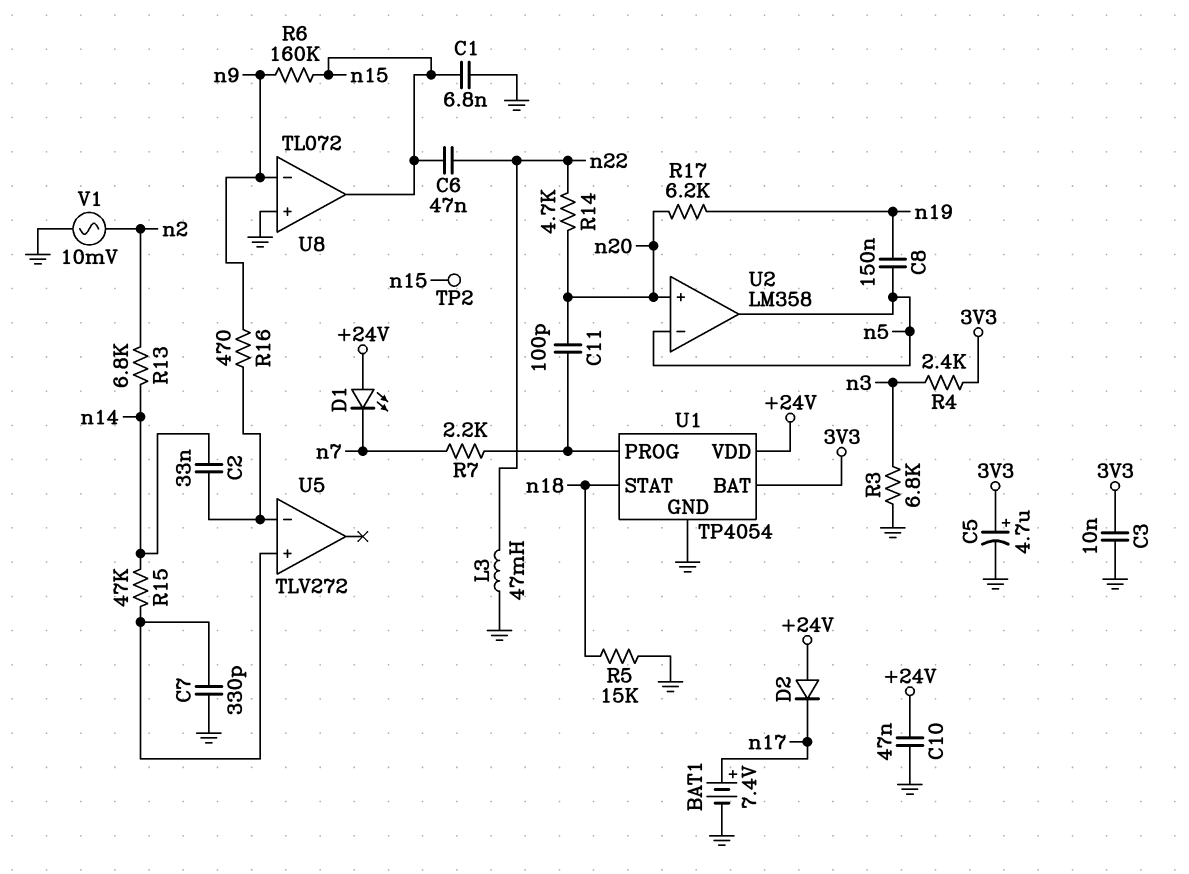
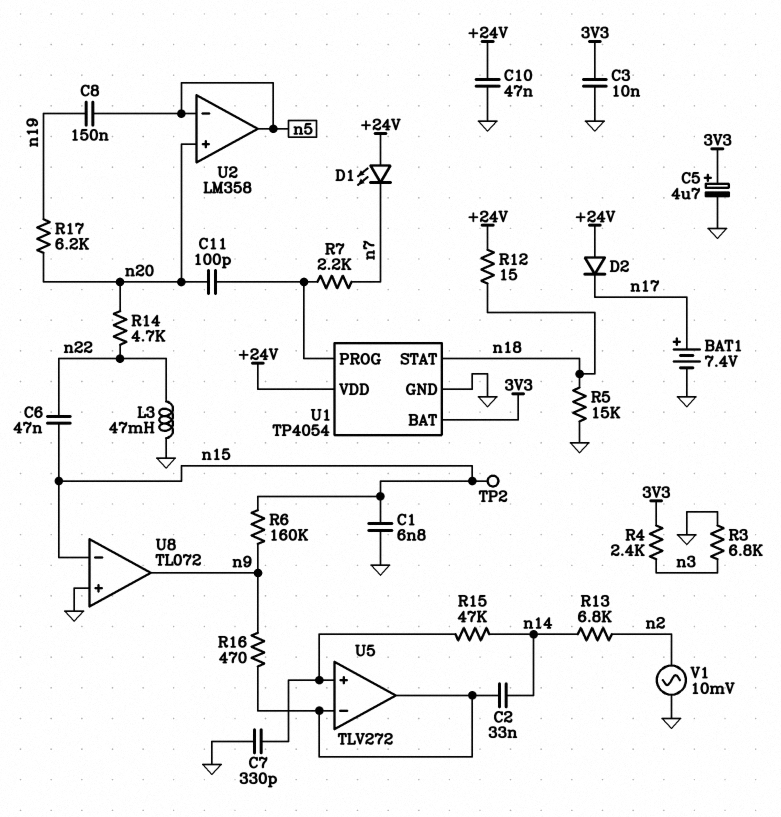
R12: none -> 15 (+24V, n18)
U5 pin out: none -> U5/in-
U8 pin in-: n9 -> n15
U8 pin out: n15 -> n9

